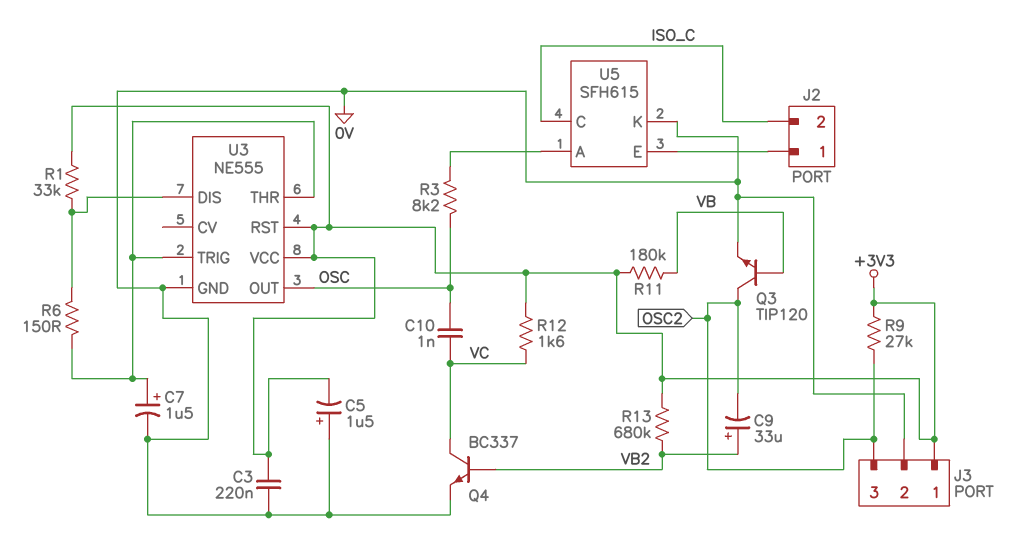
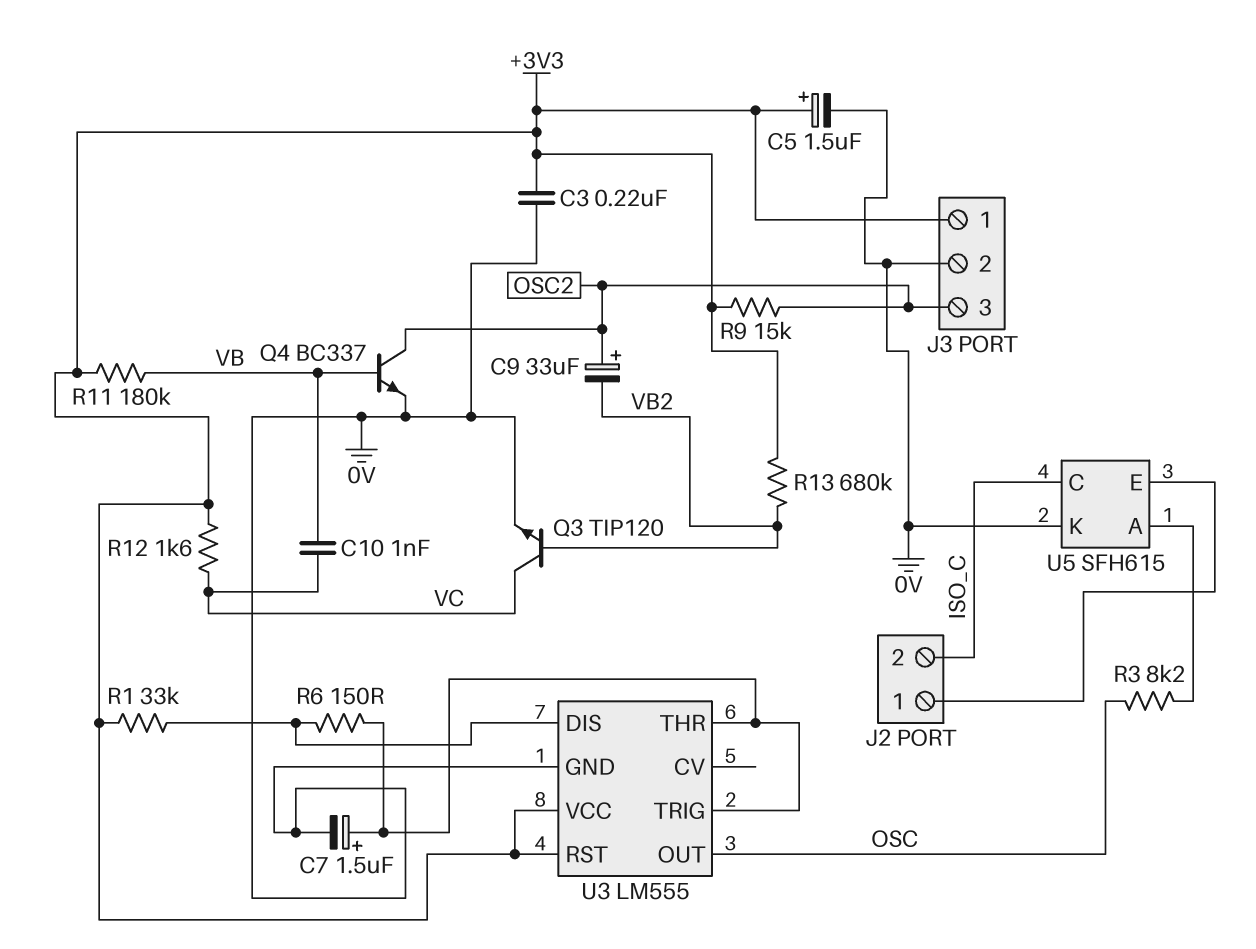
C5: 1.5uF (plus 0V, minus +3V3) -> 1.5uF (plus +3V3, minus 0V)
C9: 33uF (plus VB2, minus OSC2) -> 33uF (plus OSC2, minus VB2)
C10: 1nF (OSC, VC) -> 1nF (VB, VC)
Q3: NPN TIP120 (B VB, C OSC2, E 0V) -> NPN TIP120 (B VB2, C VC, E 0V)
Q4: NPN BC337 (B VB2, C VC, E 0V) -> NPN BC337 (B VB, C OSC2, E 0V)
R9: 27k (+3V3, OSC2) -> 15k (+3V3, OSC2)
U3: NE555 -> LM555

